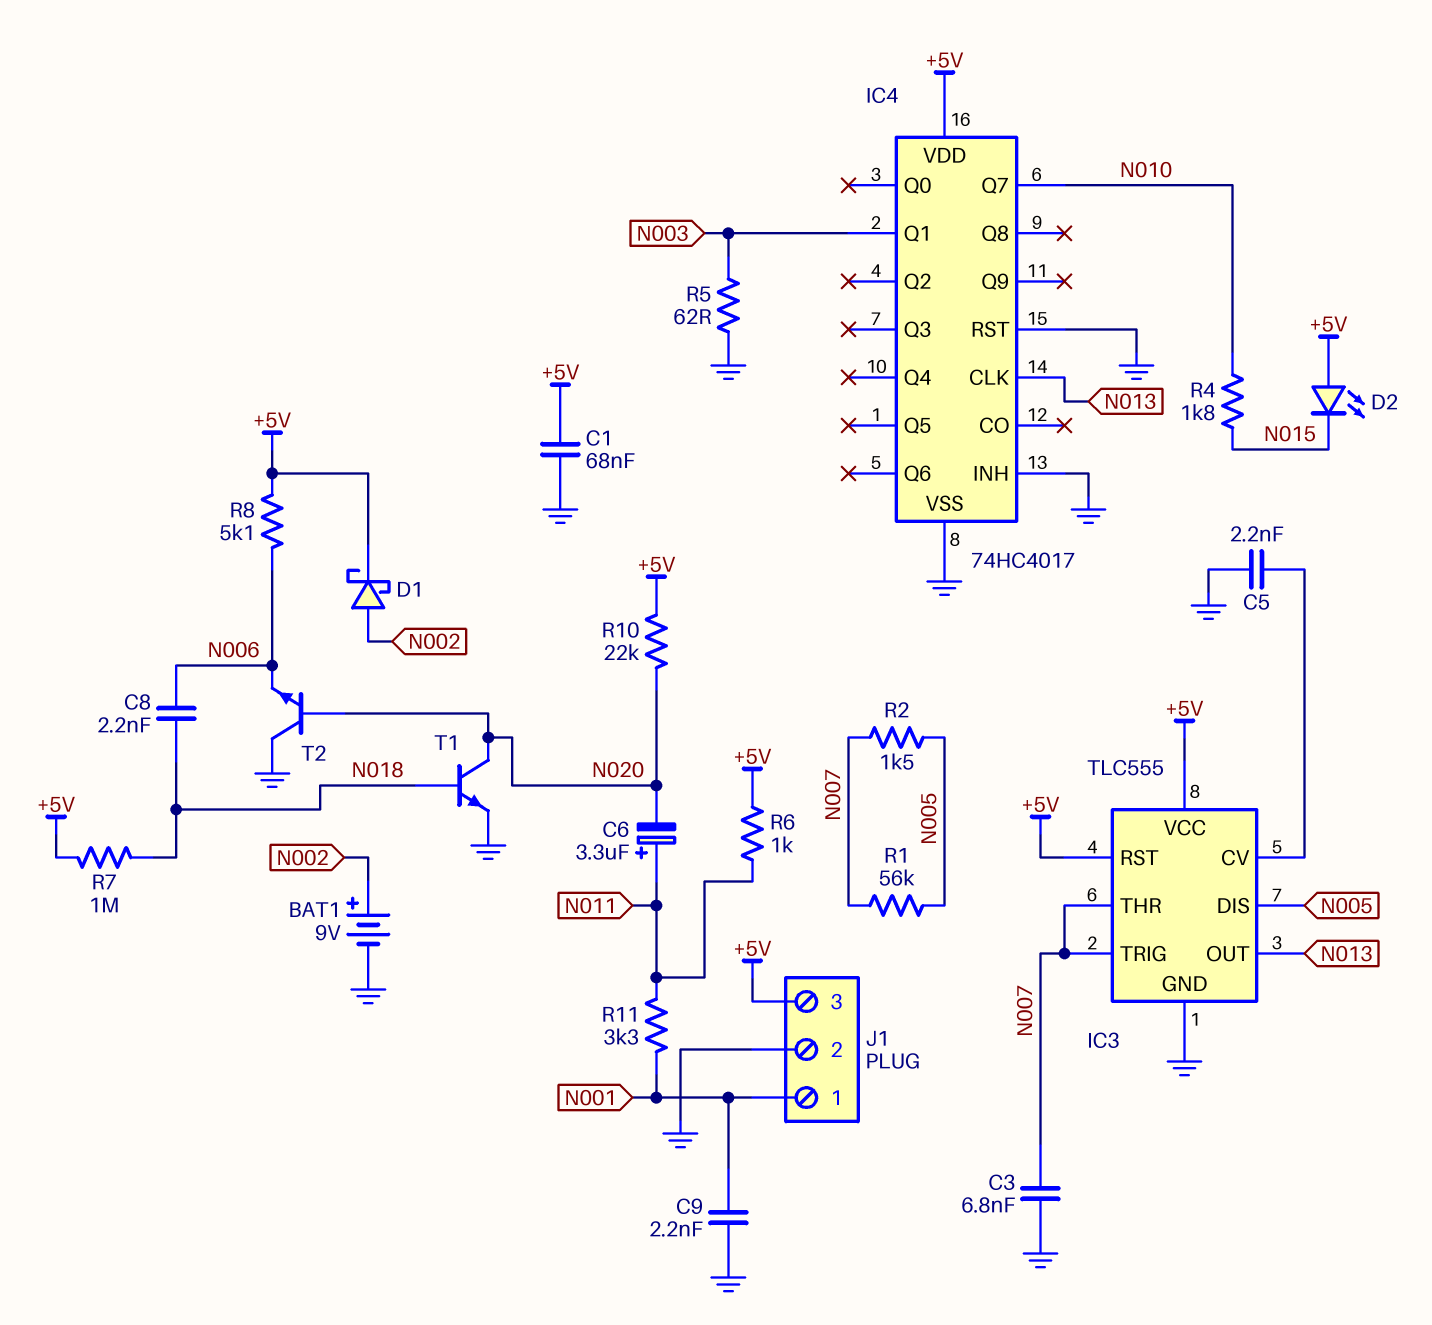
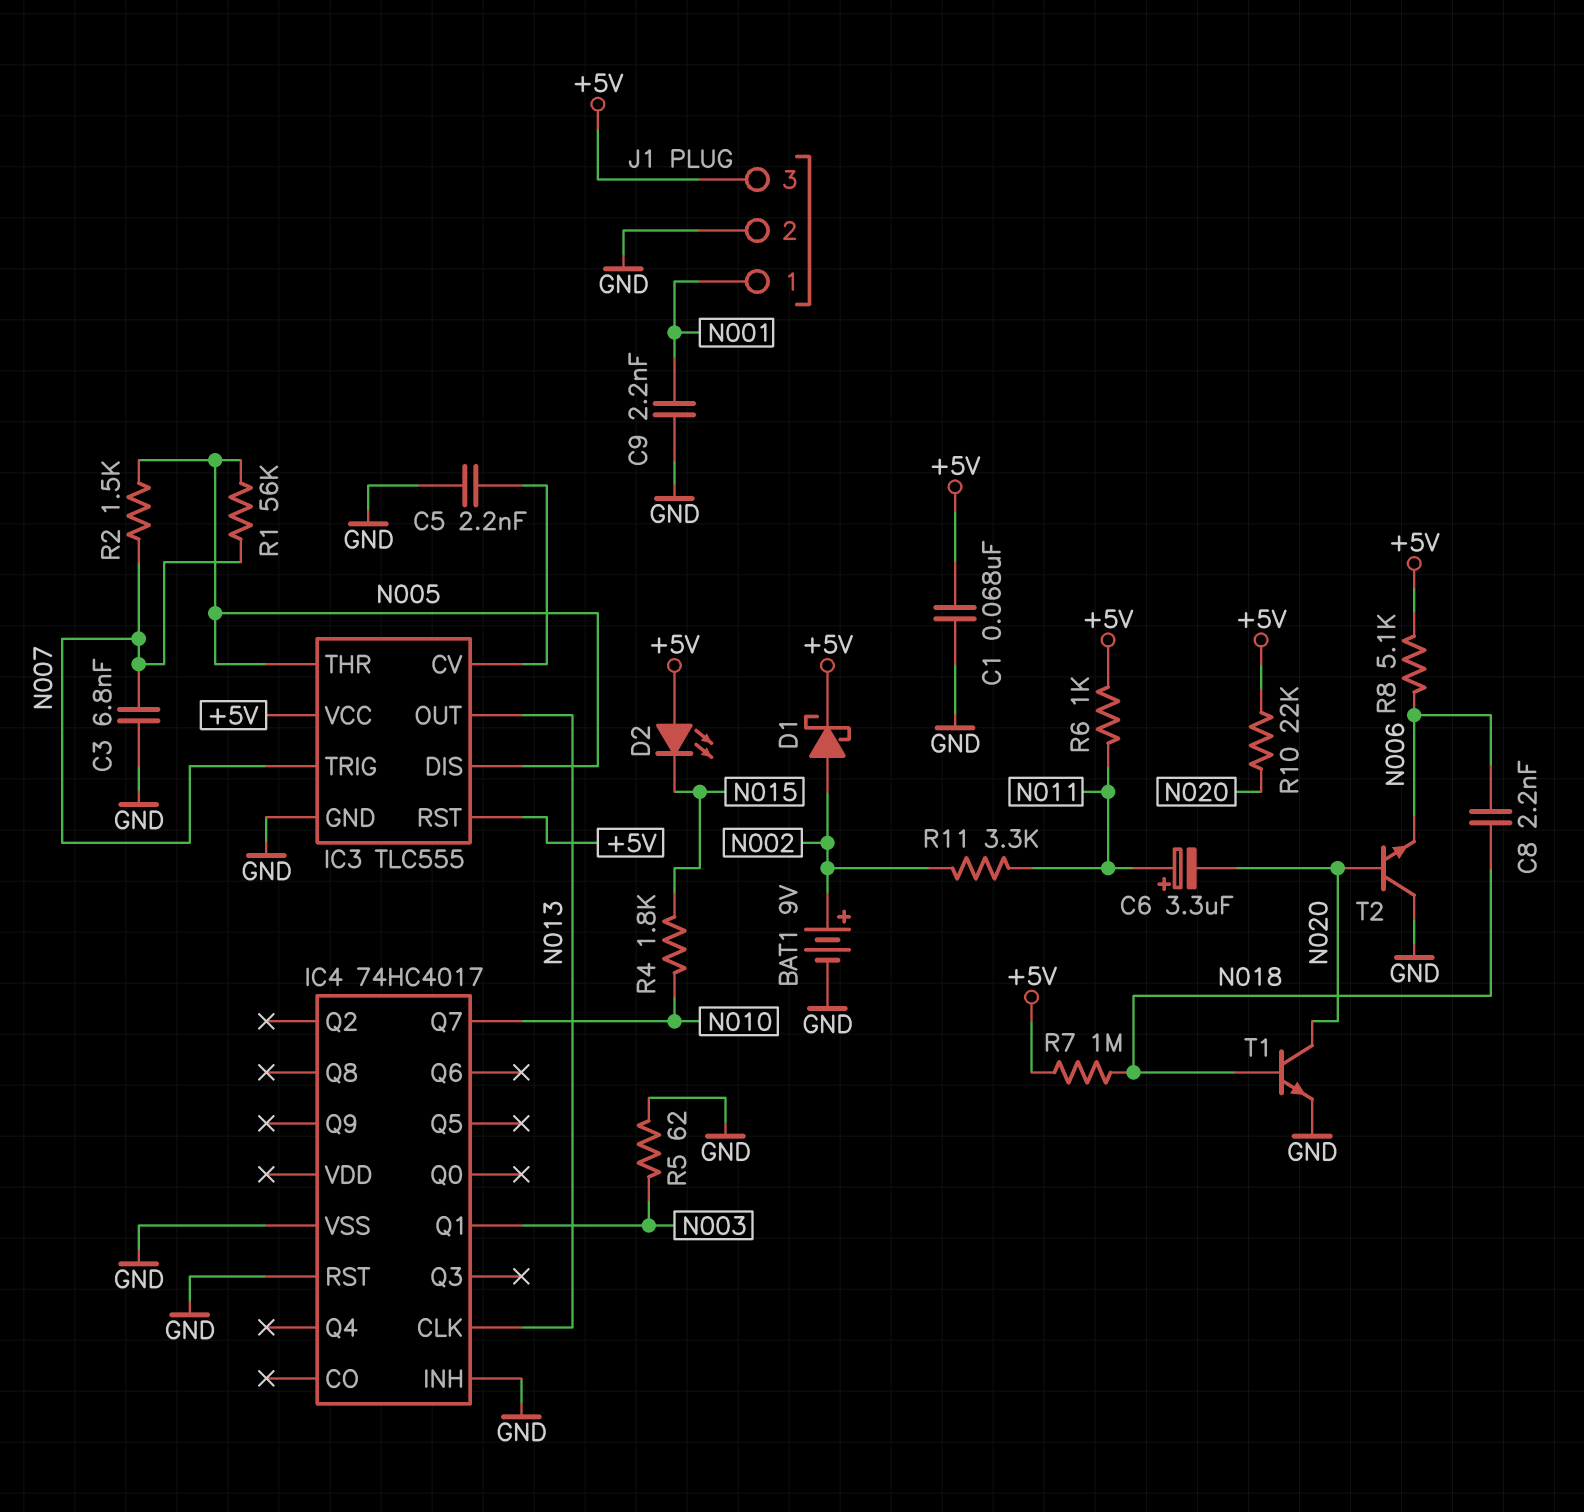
IC3 pin THR: N007 -> N005
IC4 pin VDD: +5V -> none
R11: 3.3k (N001, N011) -> 3.3k (N002, N011)

